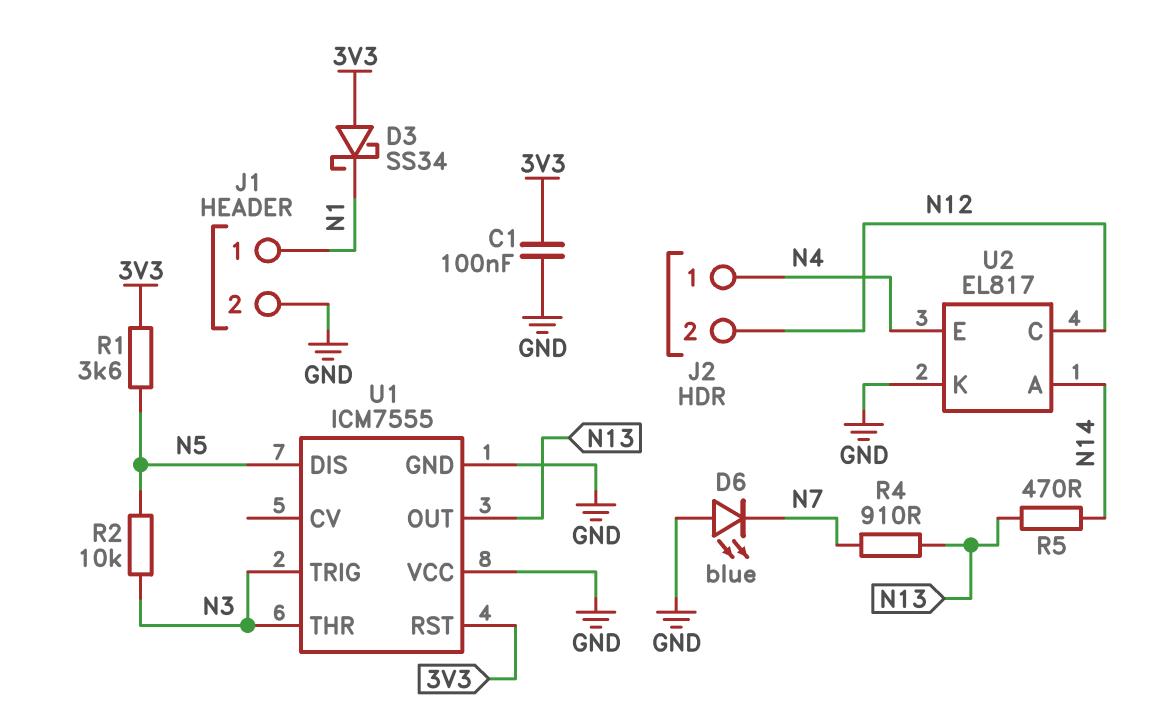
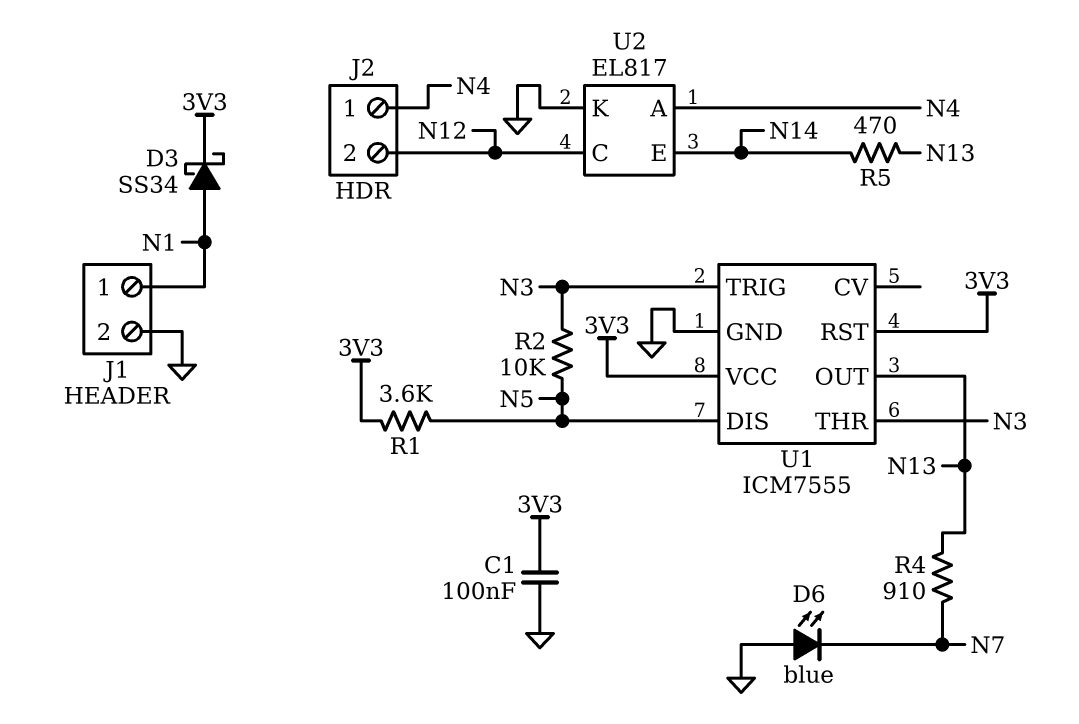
D3: schottky SS34 (A 3V3, K N1) -> schottky SS34 (A N1, K 3V3)
U1 pin VCC: GND -> 3V3
U2 pin A: N14 -> N4
U2 pin E: N4 -> N14

